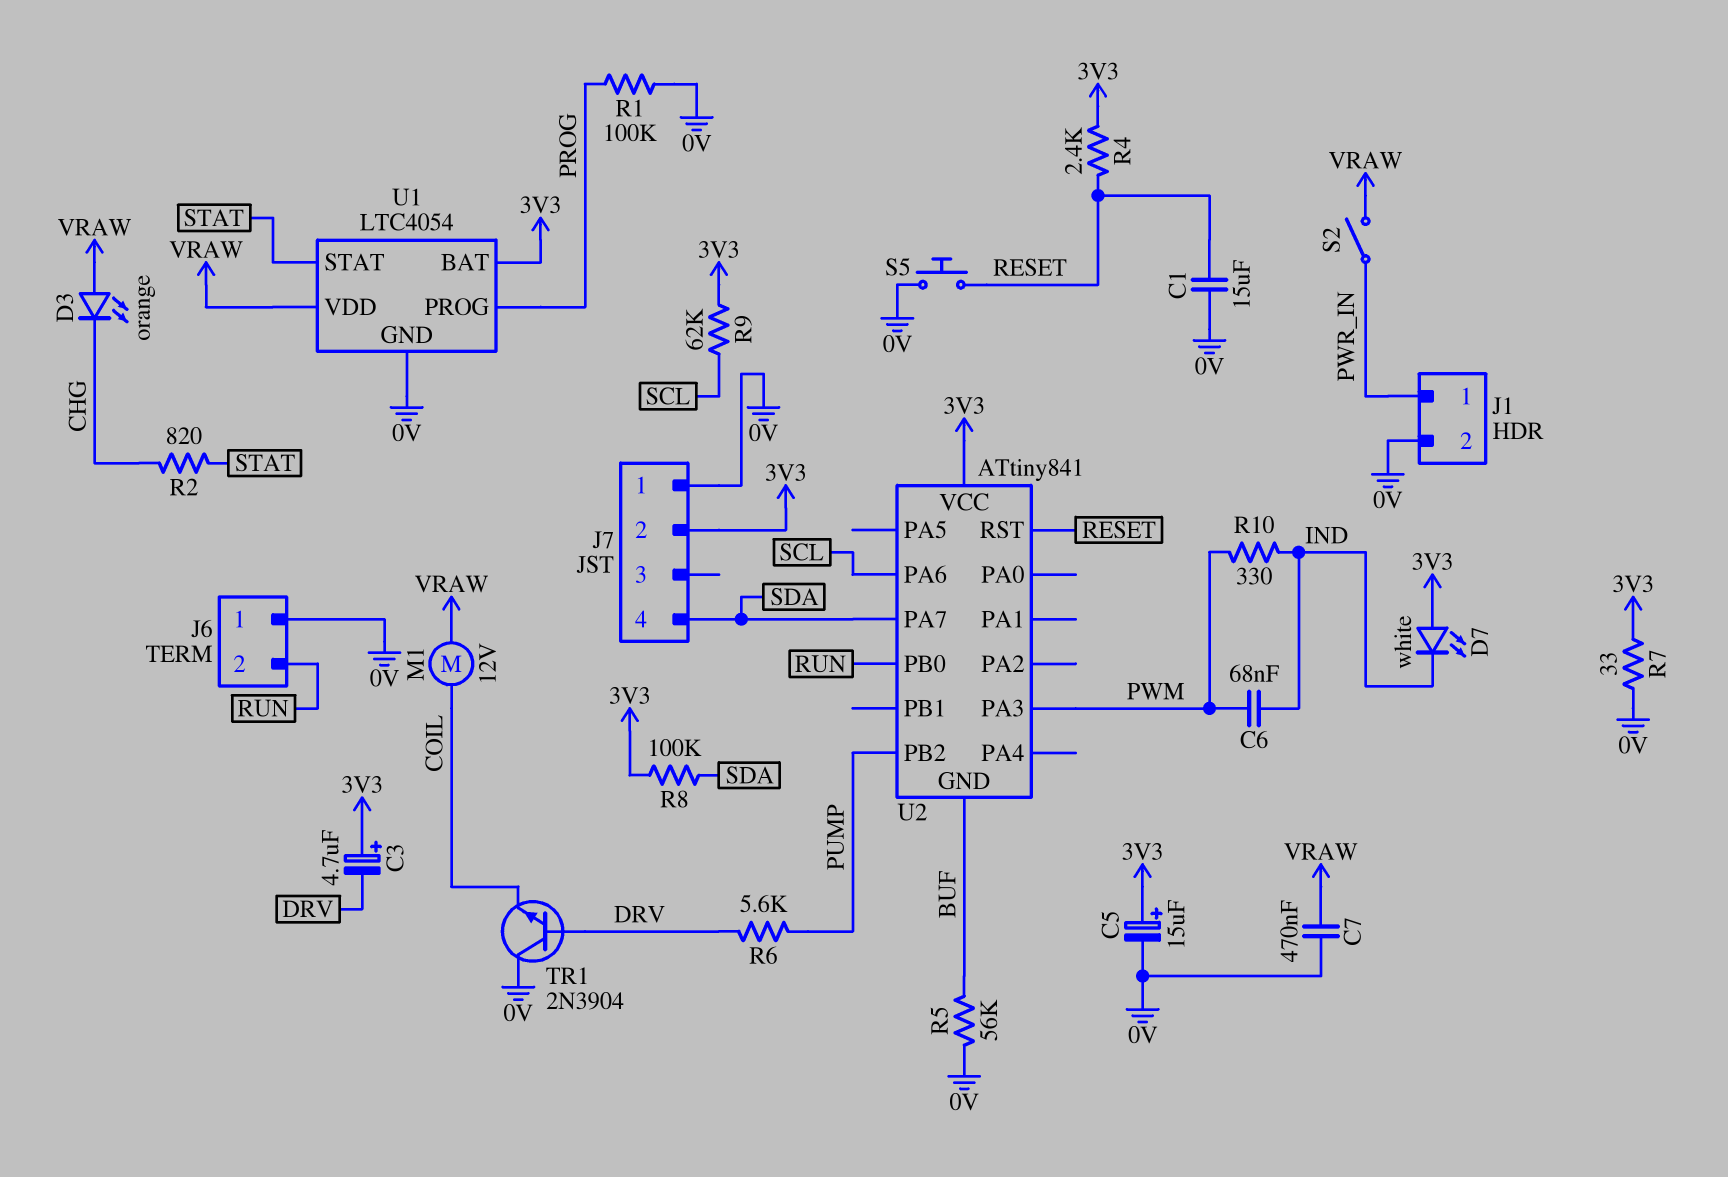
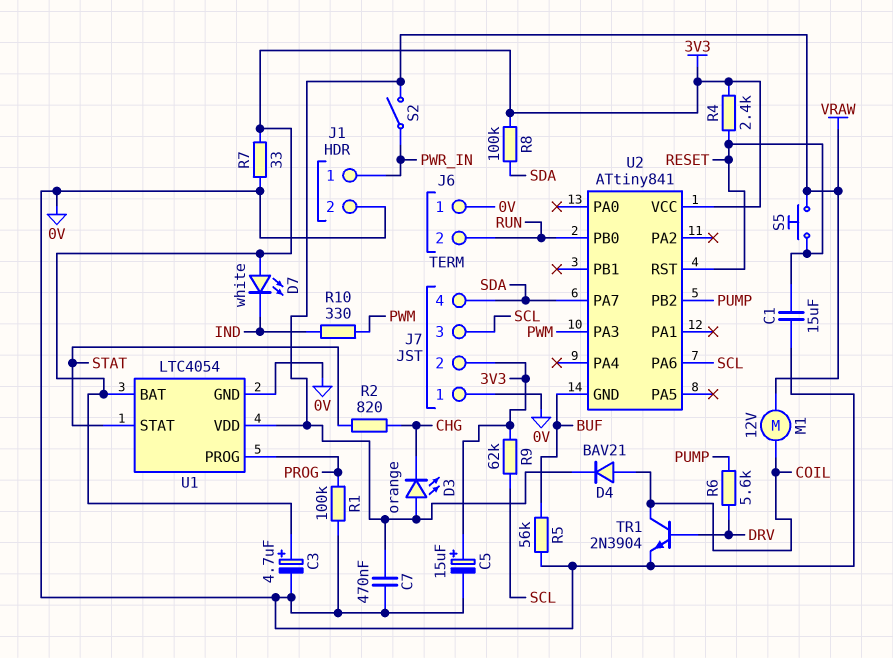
C3: 4.7uF (plus 3V3, minus DRV) -> 4.7uF (plus 3V3, minus 0V)
C6: 68nF (IND, PWM) -> none
D4: none -> diode BAV21 (A COIL, K VRAW)
J7 pin 3: none -> SCL
S5: button (0V, RESET) -> button (RESET, VRAW)
TR1: NPN 2N3904 (B DRV, C 0V, E COIL) -> NPN 2N3904 (B DRV, C COIL, E 0V)

